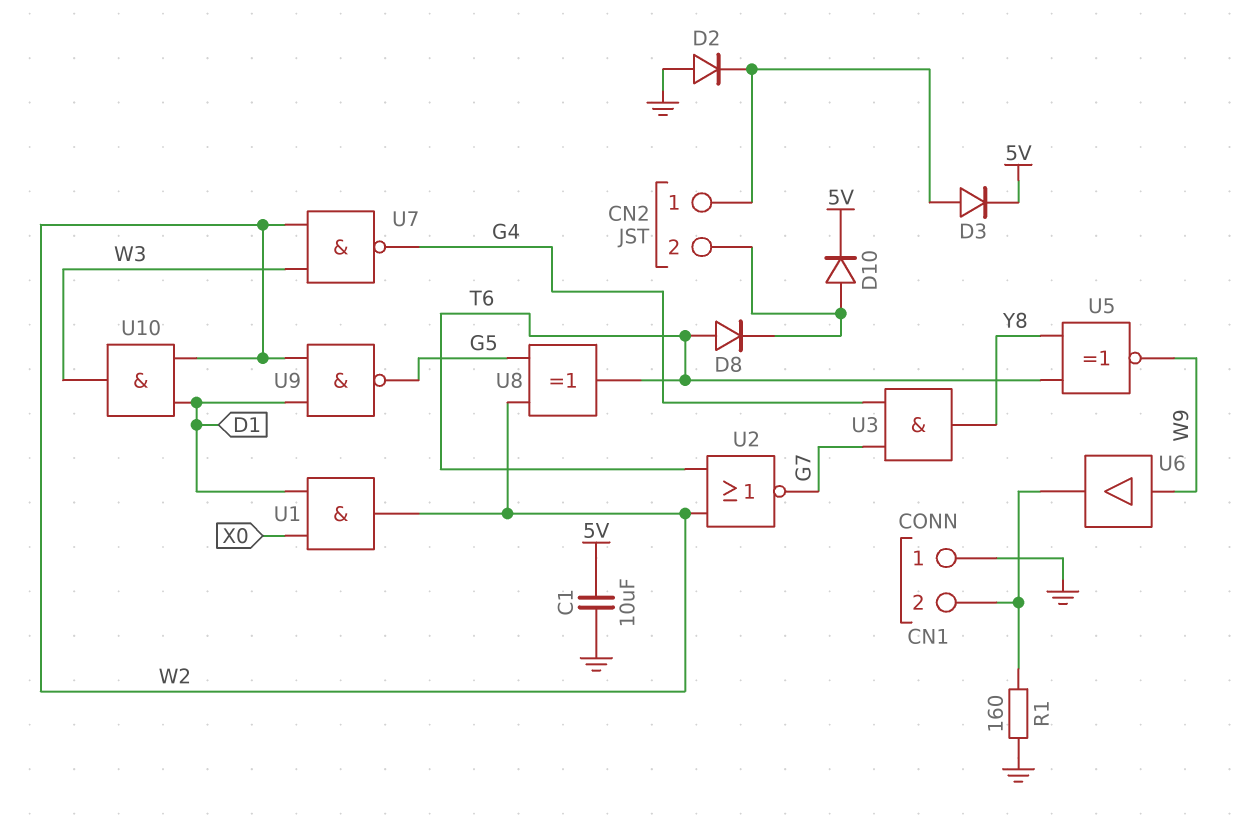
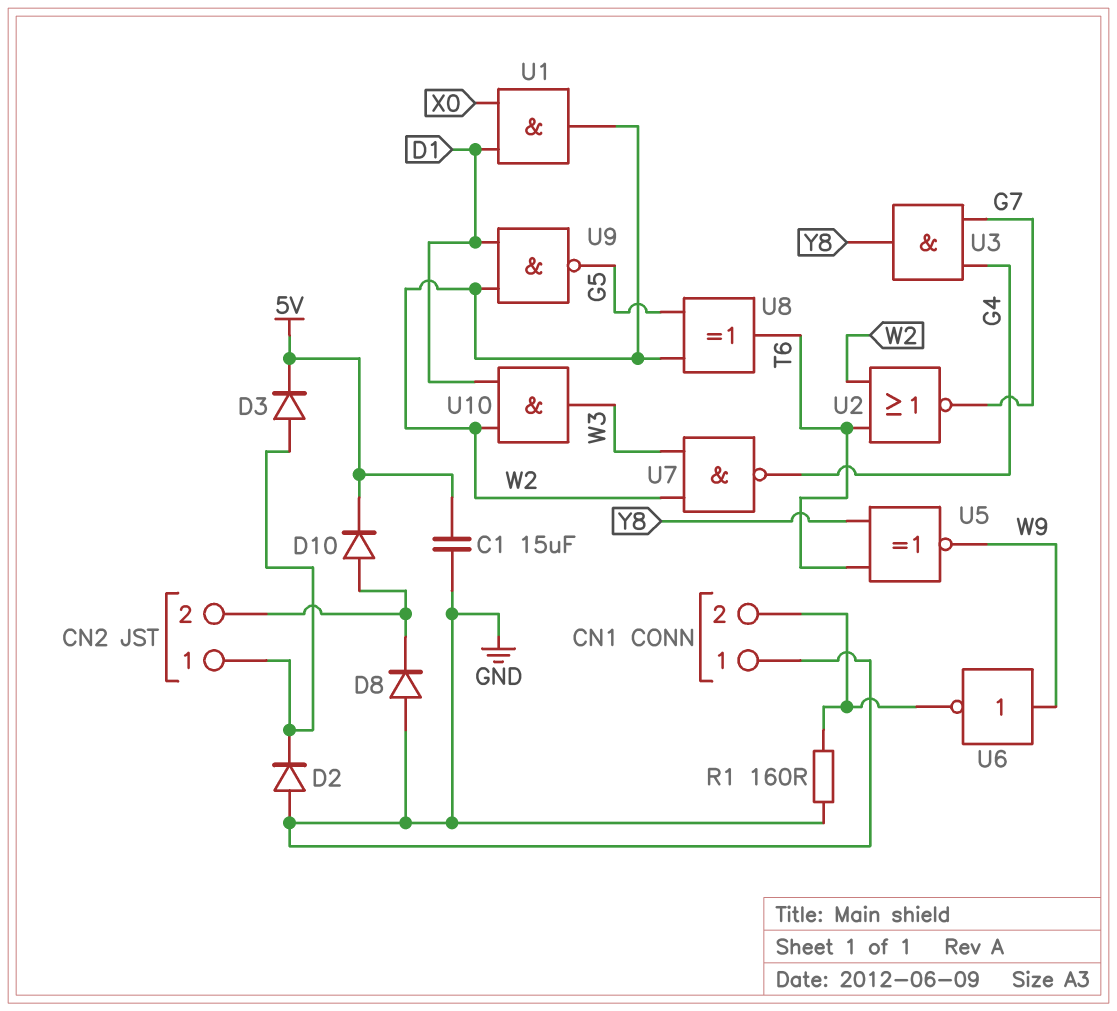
C1: 10uF (5V, GND) -> 15uF (5V, GND)
D8: diode (A T6, K CN2/2) -> diode (A GND, K CN2/2)
U6: buffer (in W9, out CN1/2) -> NOT (in W9, out CN1/2)

